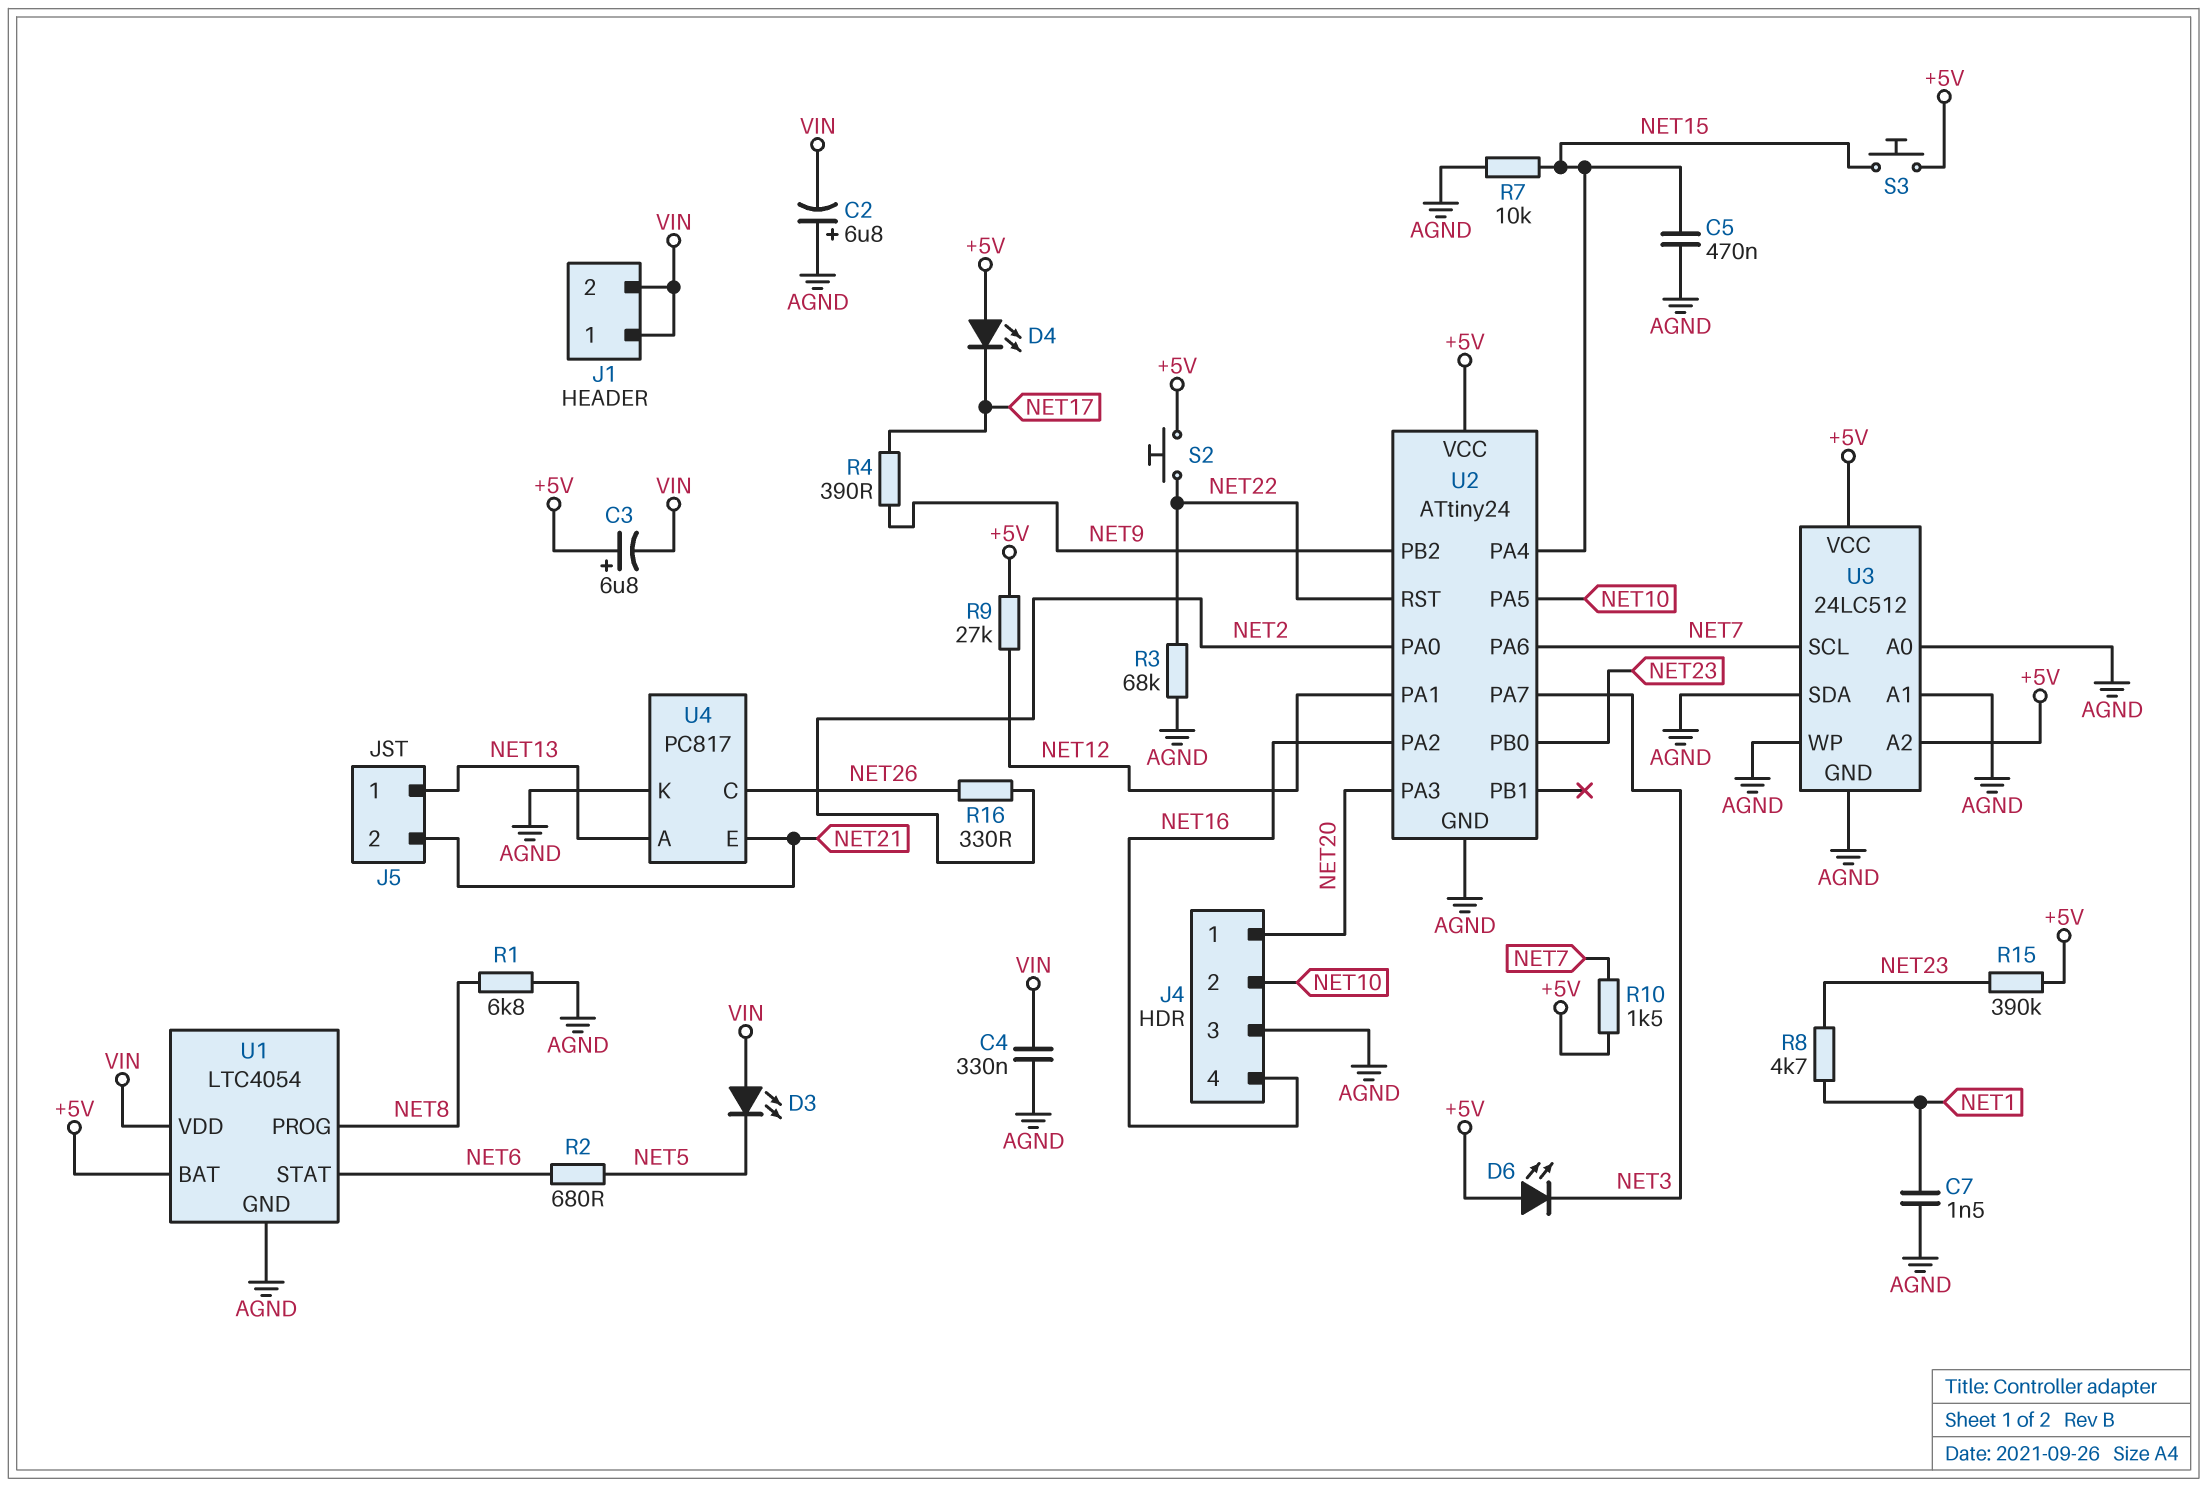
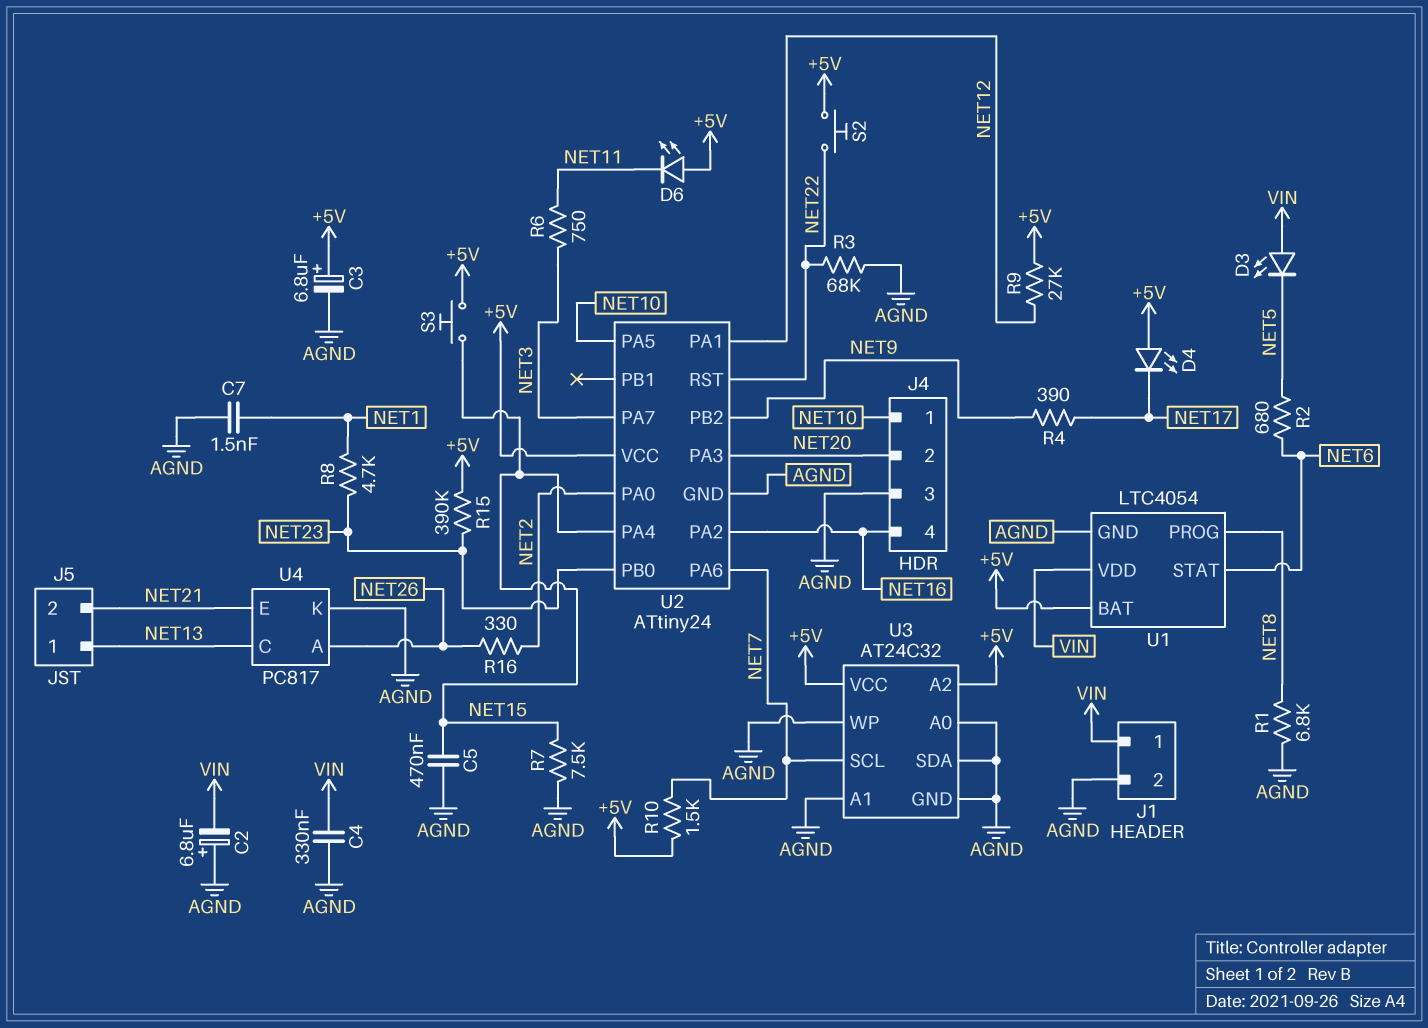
C3: 6.8uF (plus +5V, minus VIN) -> 6.8uF (plus +5V, minus AGND)
D6: LED (A +5V, K NET3) -> LED (A +5V, K NET11)
J1 pin 2: VIN -> AGND
J4 pin 1: NET20 -> NET10
J4 pin 2: NET10 -> NET20
R6: none -> 750 (NET3, NET11)
R7: 10k (AGND, NET15) -> 7.5k (AGND, NET15)
U3: 24LC512 -> AT24C32
U4 pin A: NET13 -> NET26
U4 pin C: NET26 -> NET13

